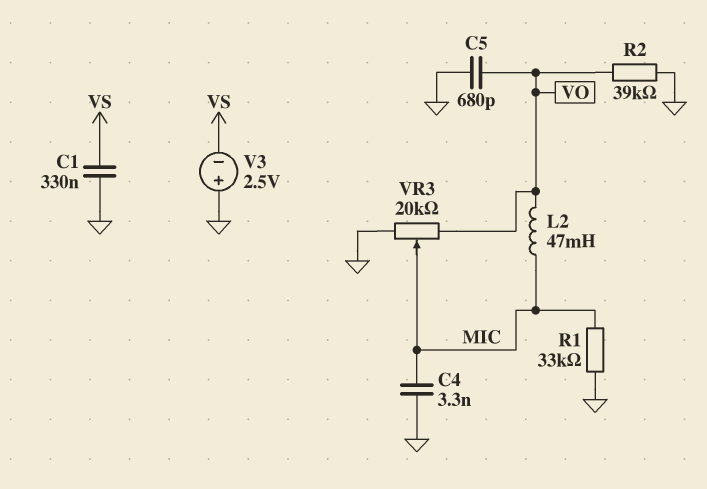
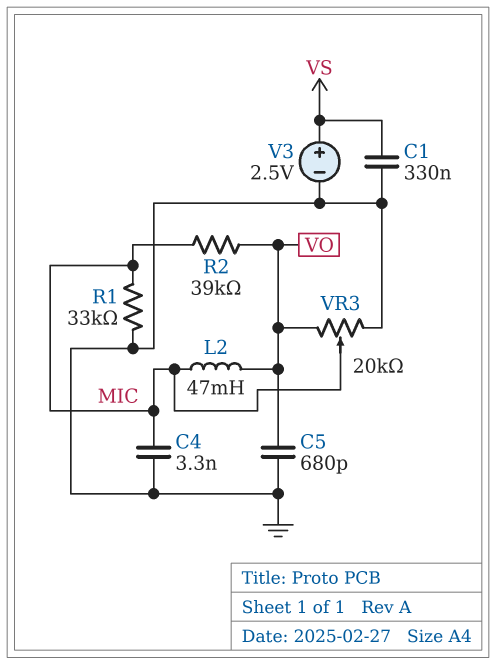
R2: 39k (GND, VO) -> 39k (MIC, VO)
V3: 2.5V (plus GND, minus VS) -> 2.5V (plus VS, minus GND)

